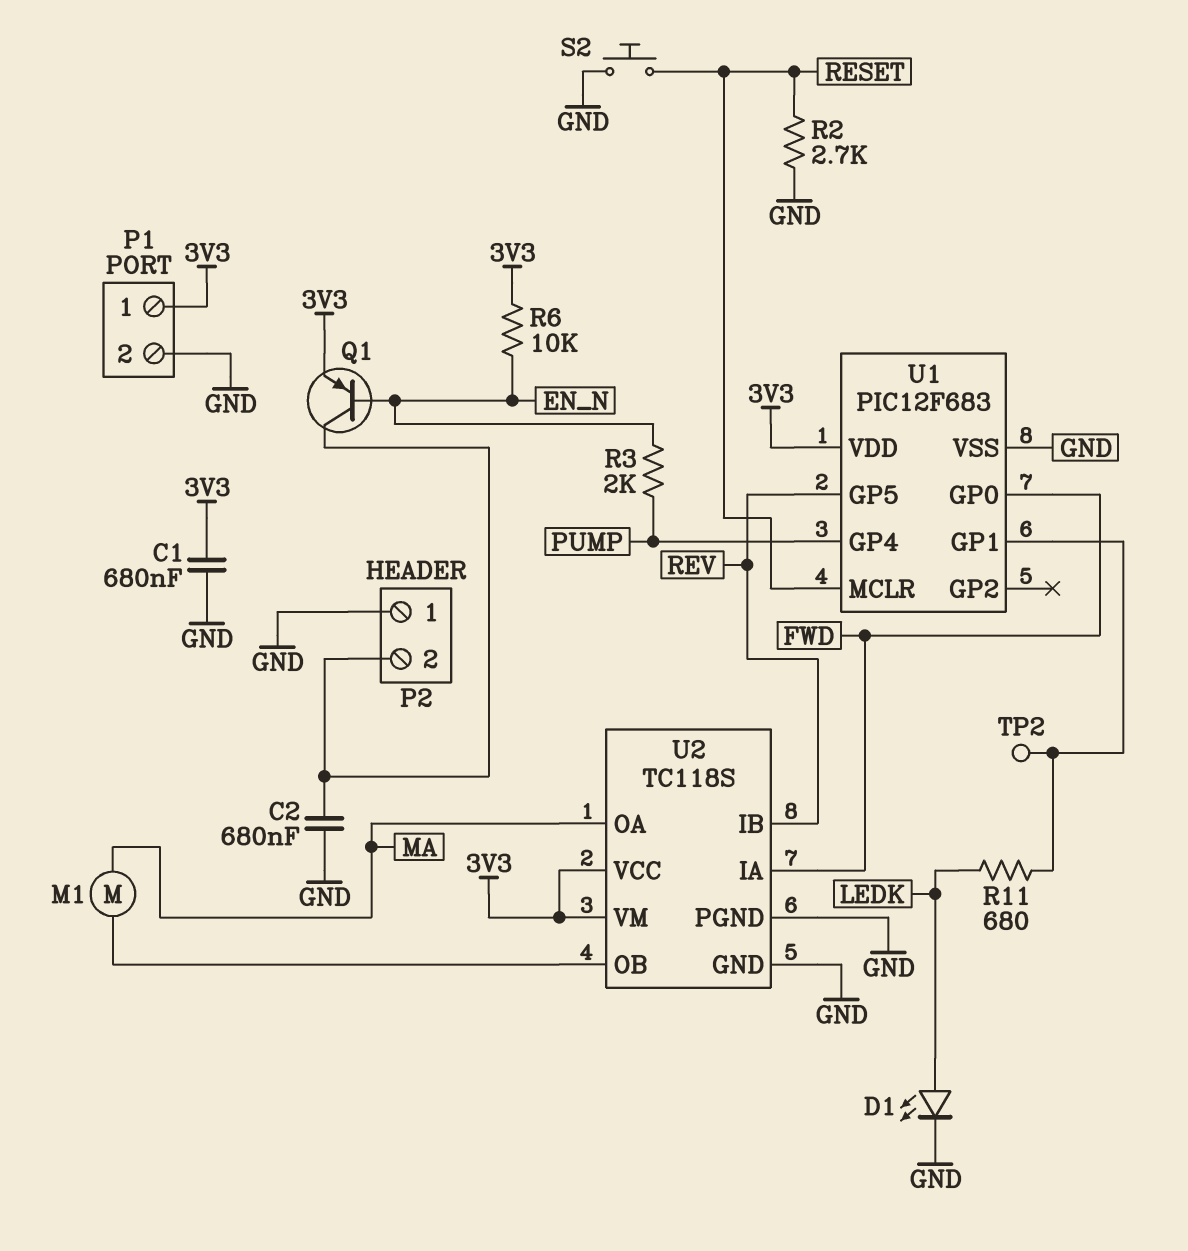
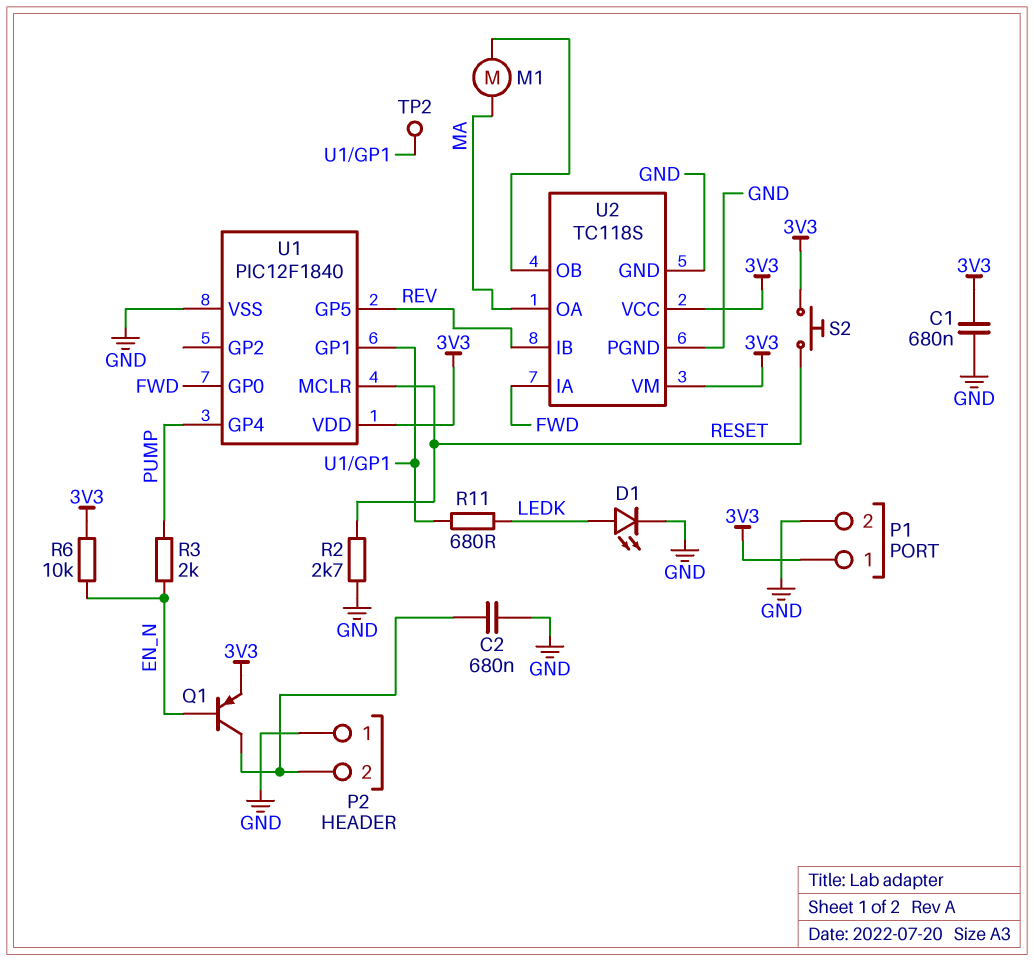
S2: button (GND, RESET) -> button (3V3, RESET)
U1: PIC12F683 -> PIC12F1840

